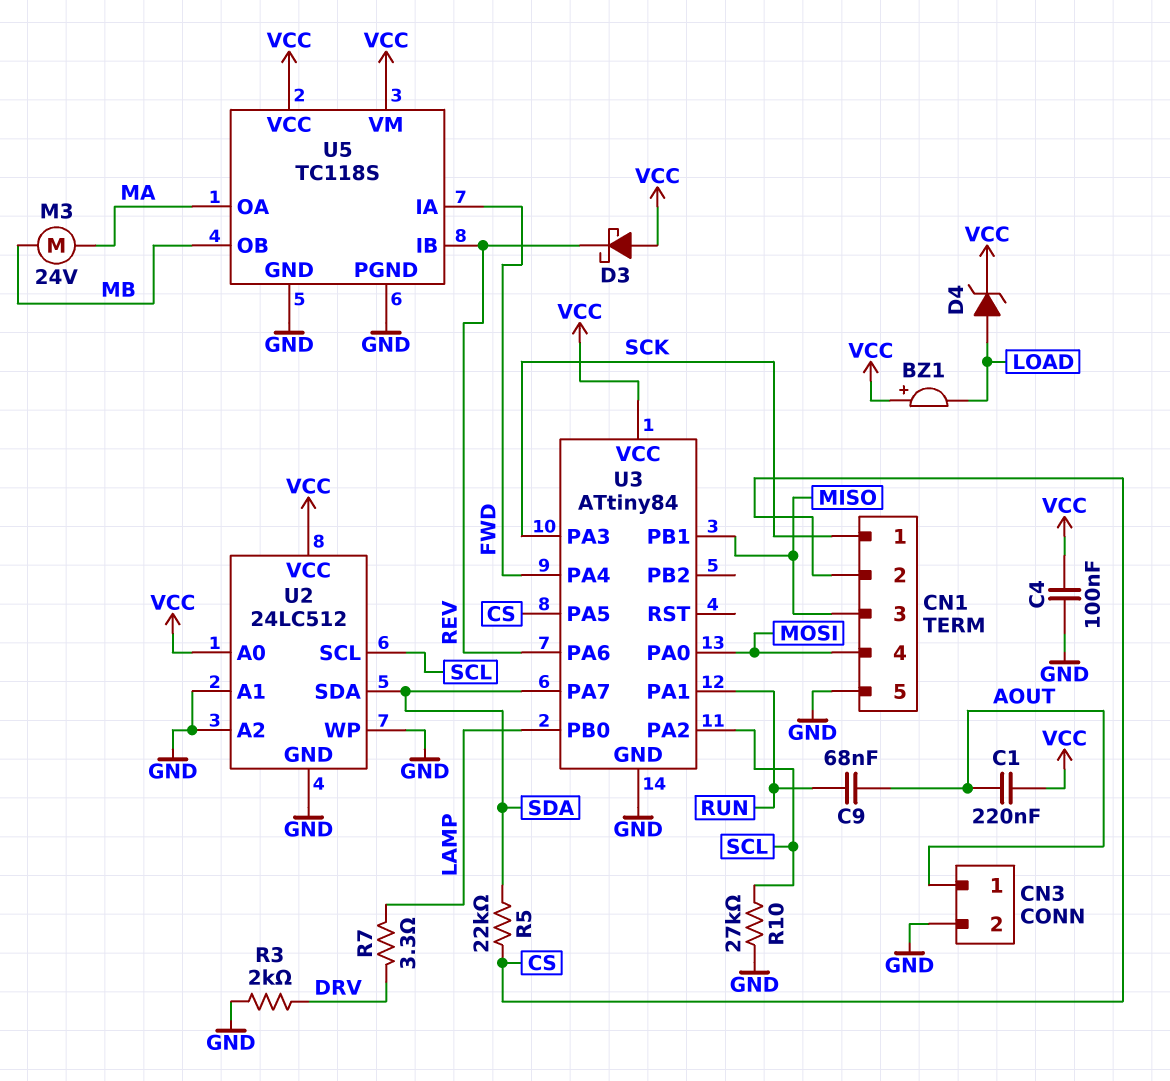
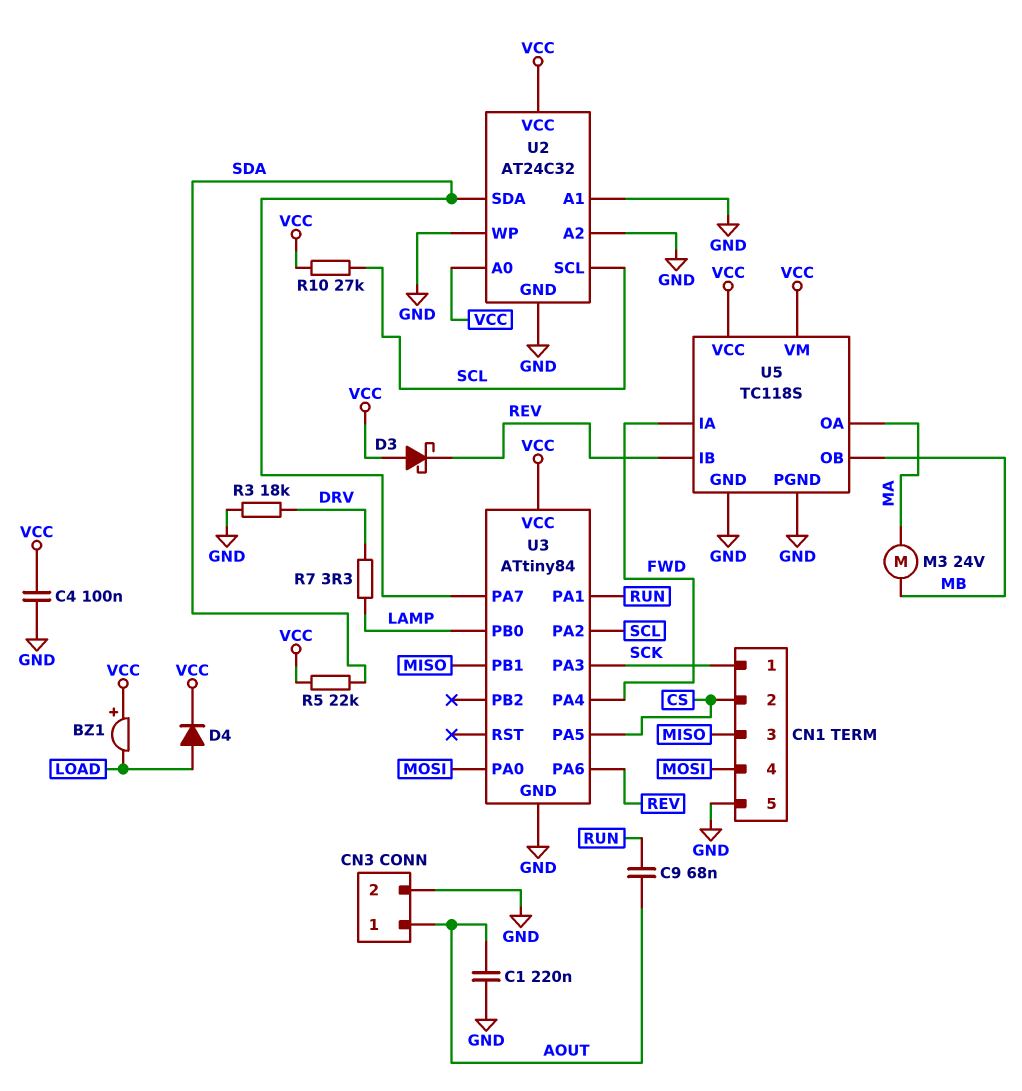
C1: 220nF (AOUT, VCC) -> 220nF (AOUT, GND)
D4: zener (A LOAD, K VCC) -> diode (A LOAD, K VCC)
R3: 2k (DRV, GND) -> 18k (DRV, GND)
R5: 22k (CS, SDA) -> 22k (SDA, VCC)
R10: 27k (GND, SCL) -> 27k (SCL, VCC)
U2: 24LC512 -> AT24C32

